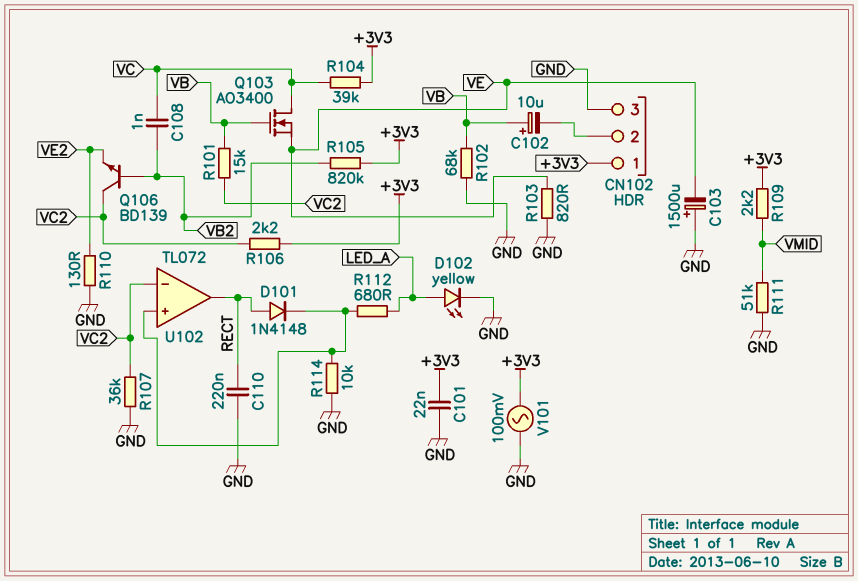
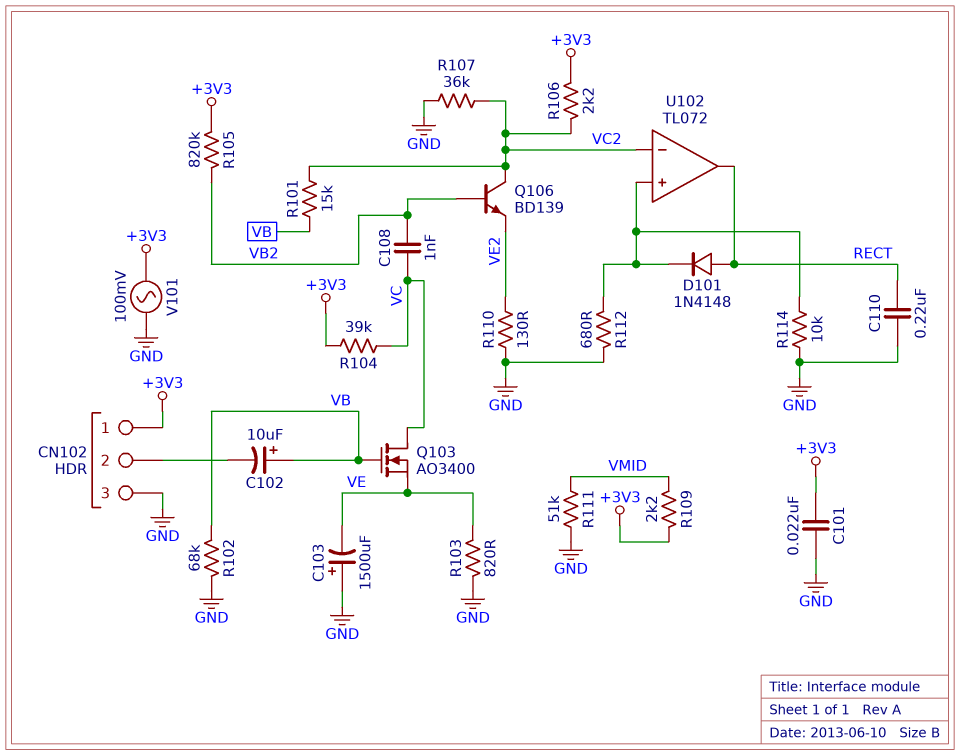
D102: LED yellow (A LED_A, K GND) -> none
R112: 680 (LED_A, U102/in+) -> 680 (GND, U102/in+)

